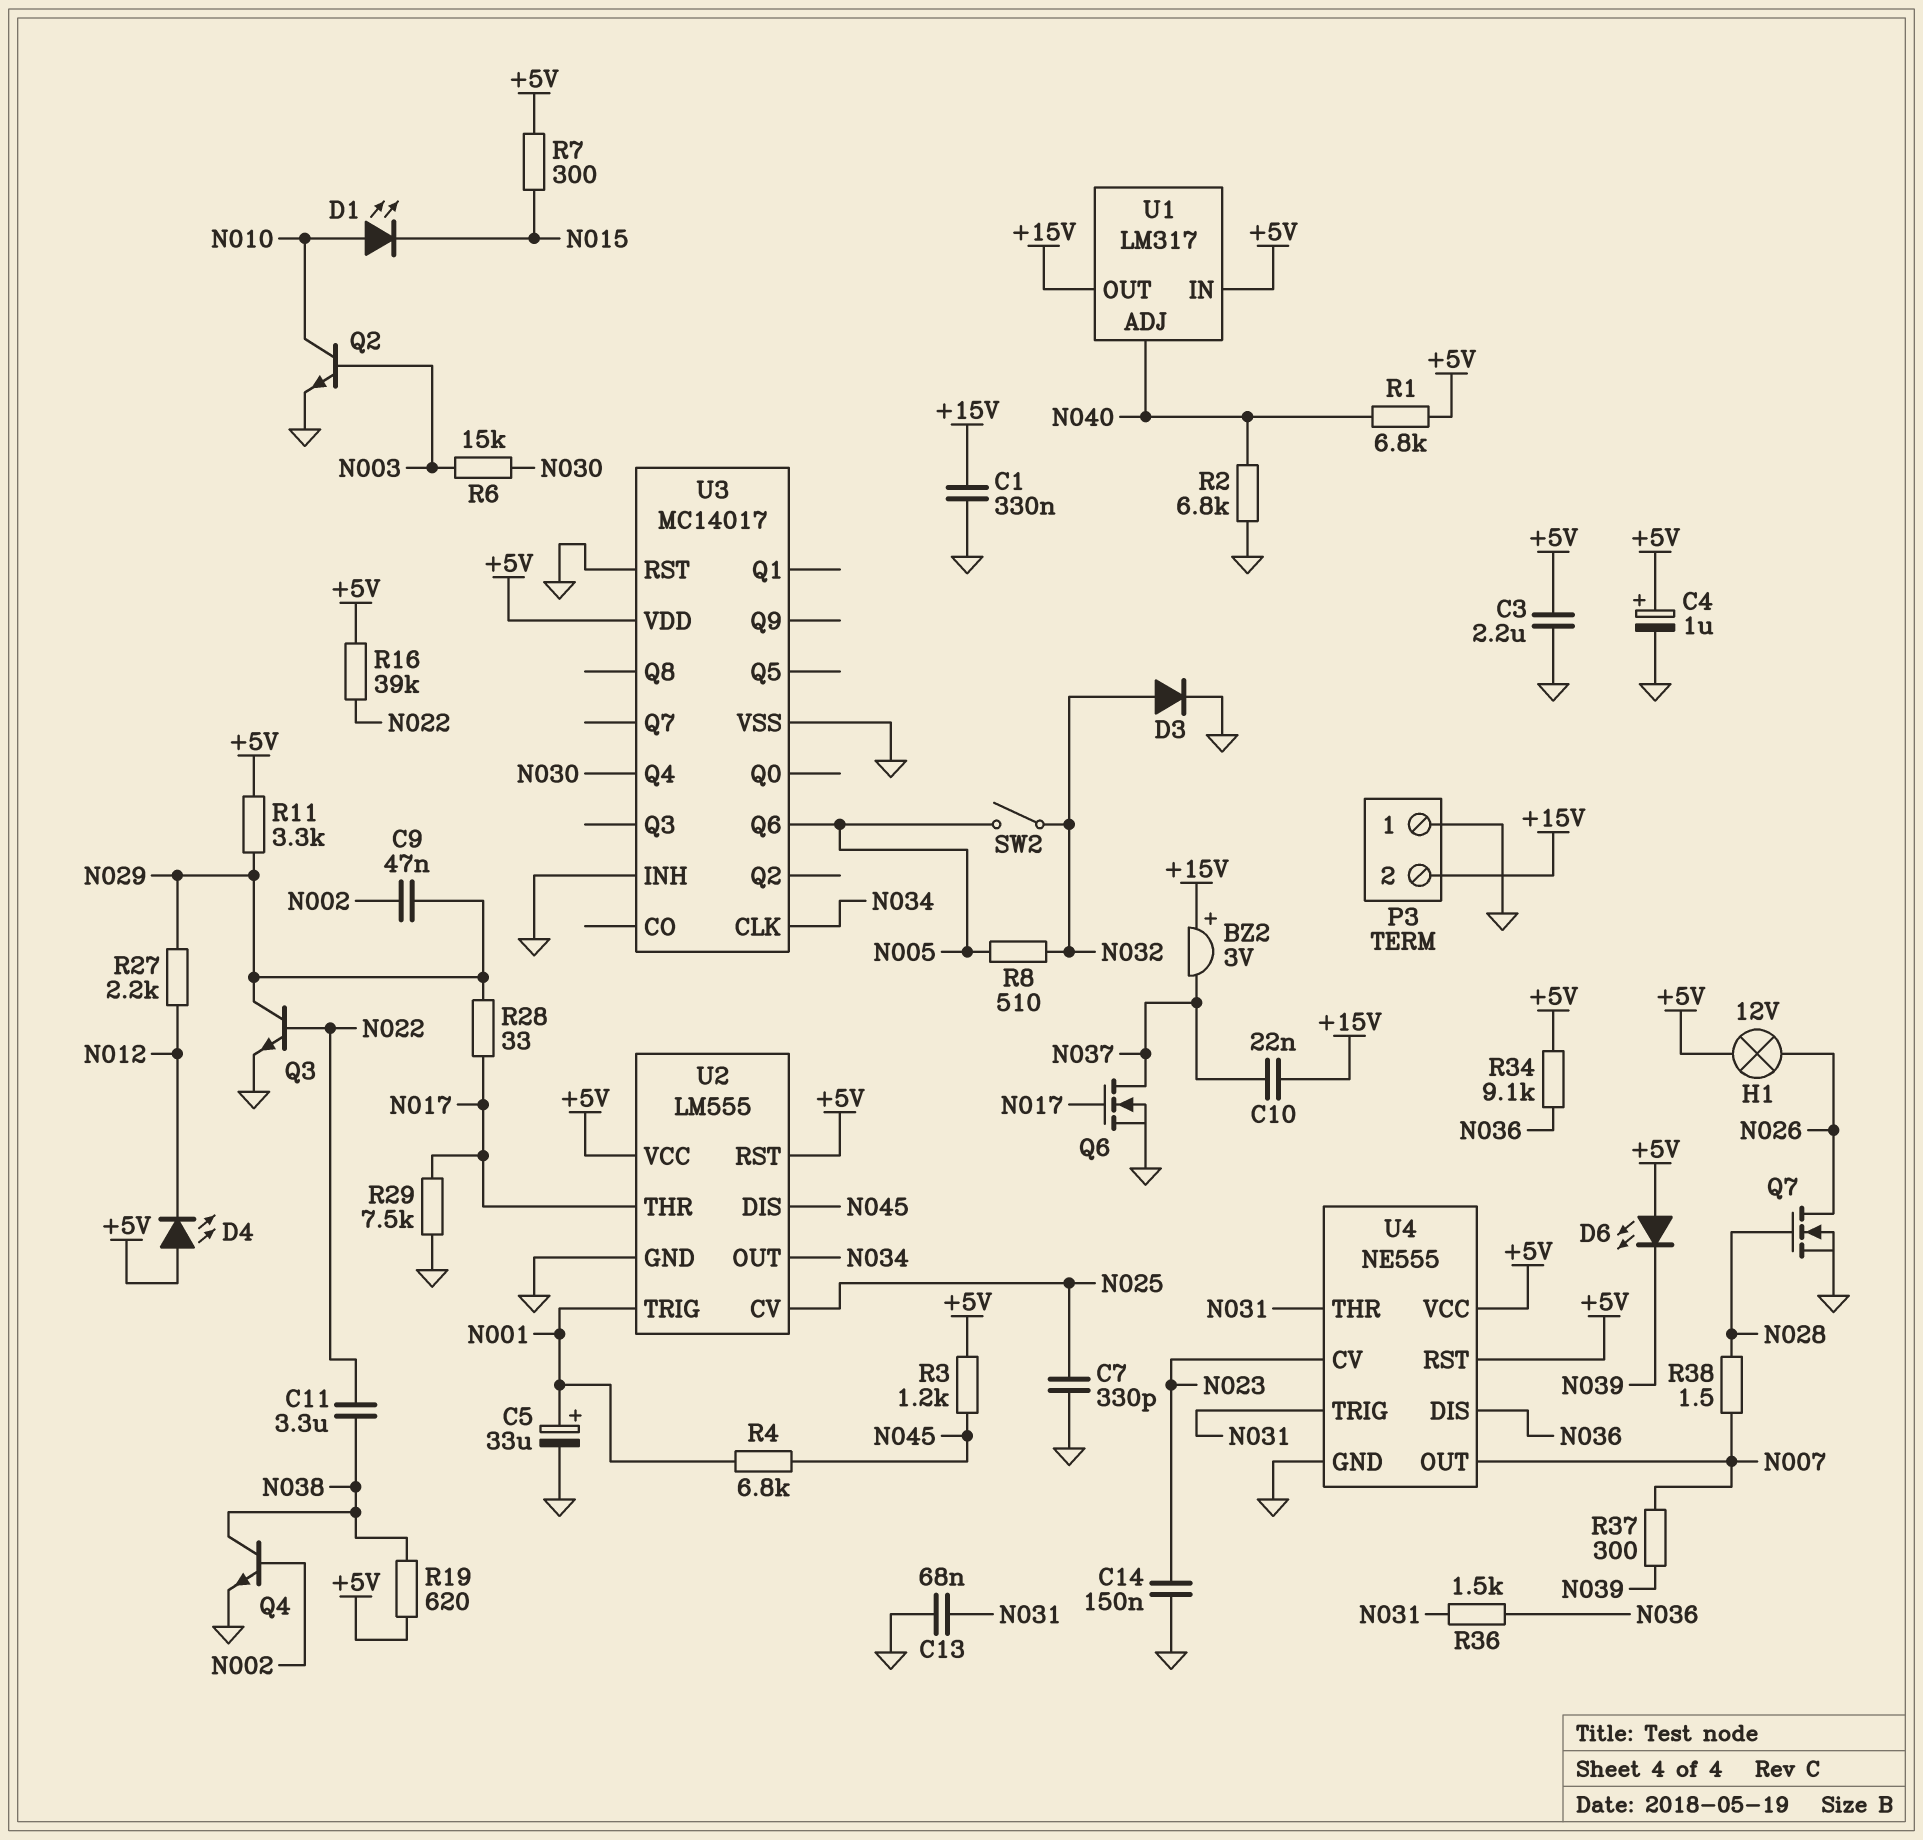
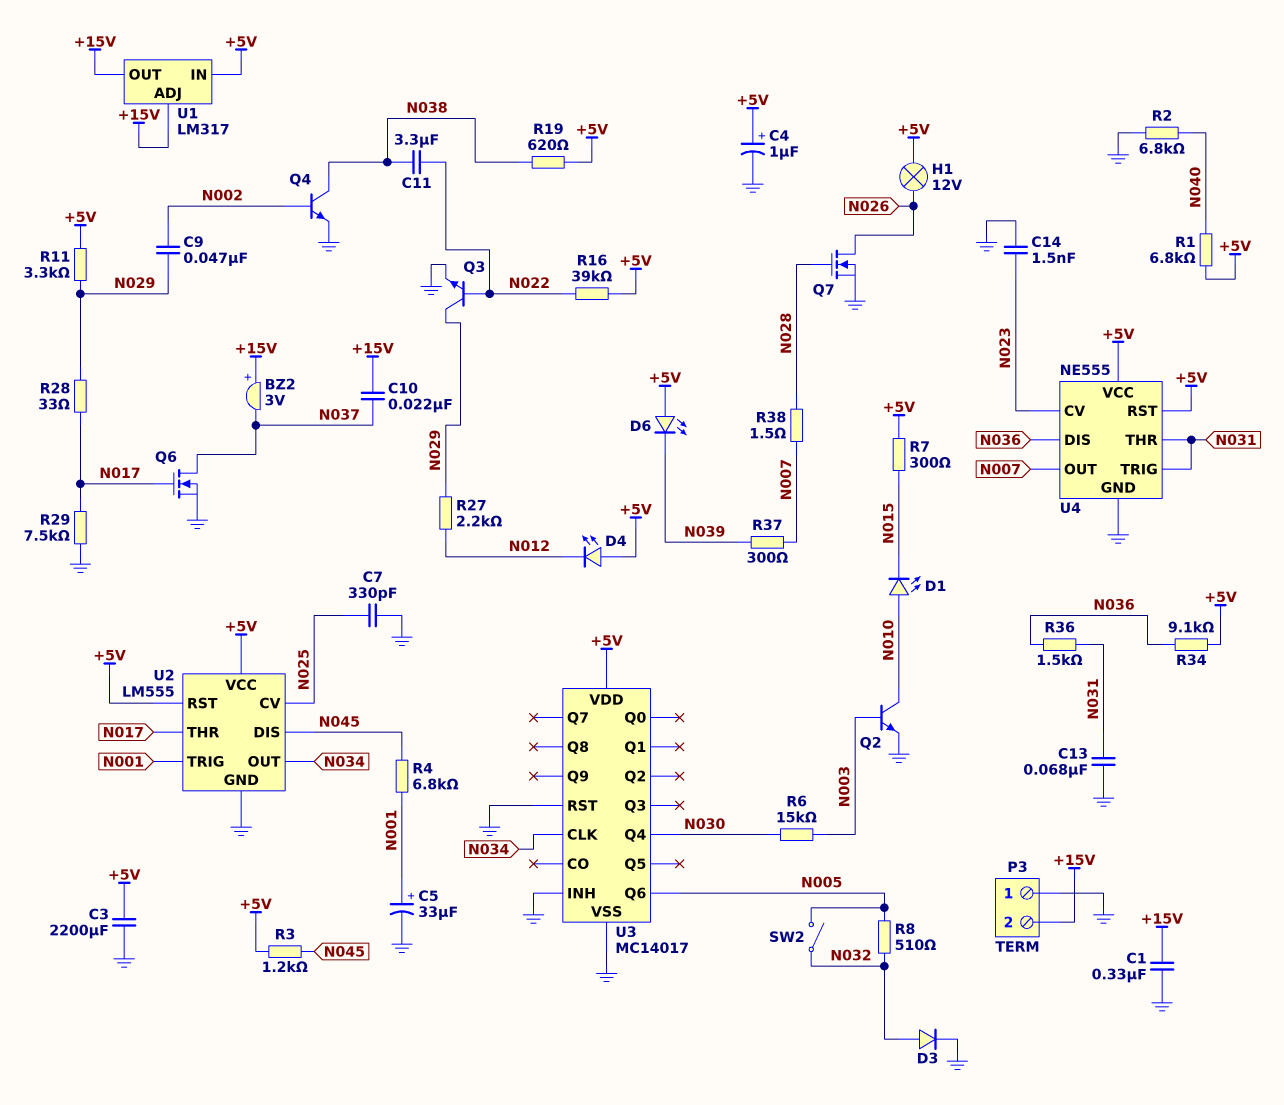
C3: 2.2uF (+5V, GND) -> 2200uF (+5V, GND)
C14: 150nF (GND, N023) -> 1.5nF (GND, N023)
U1 pin ADJ: N040 -> +15V

